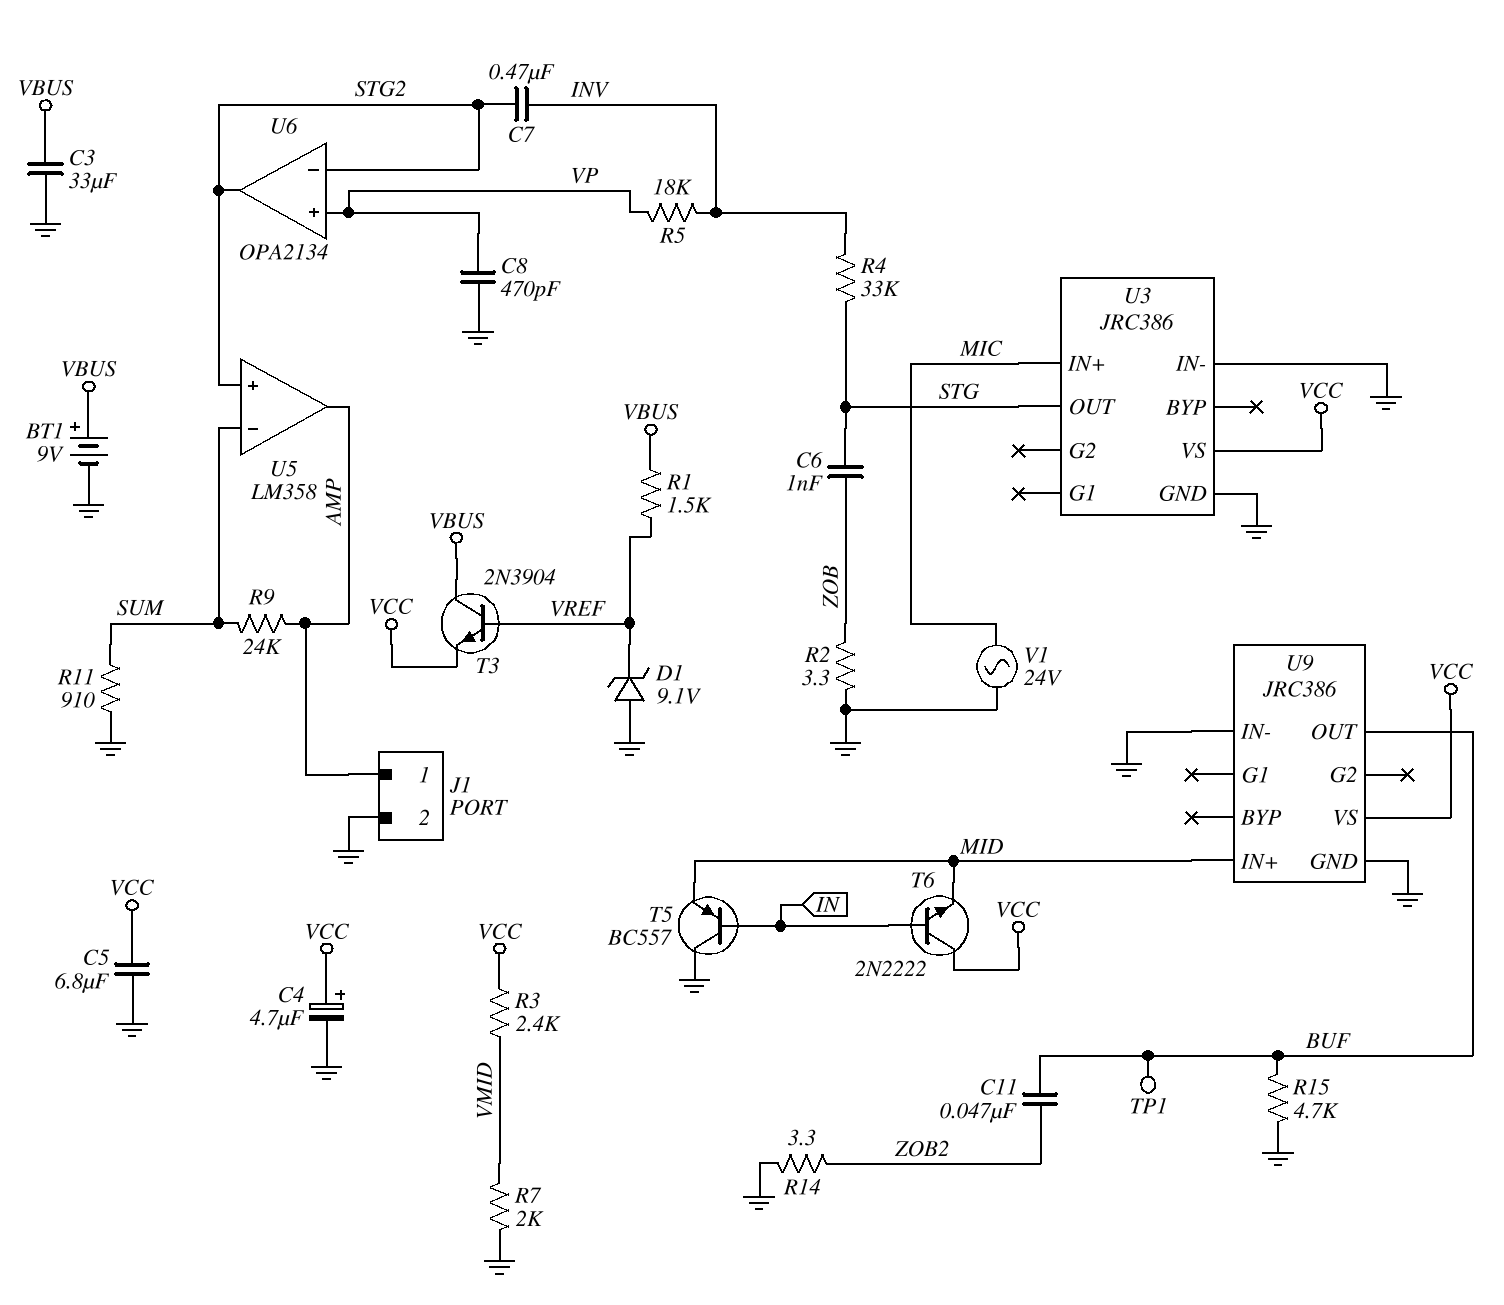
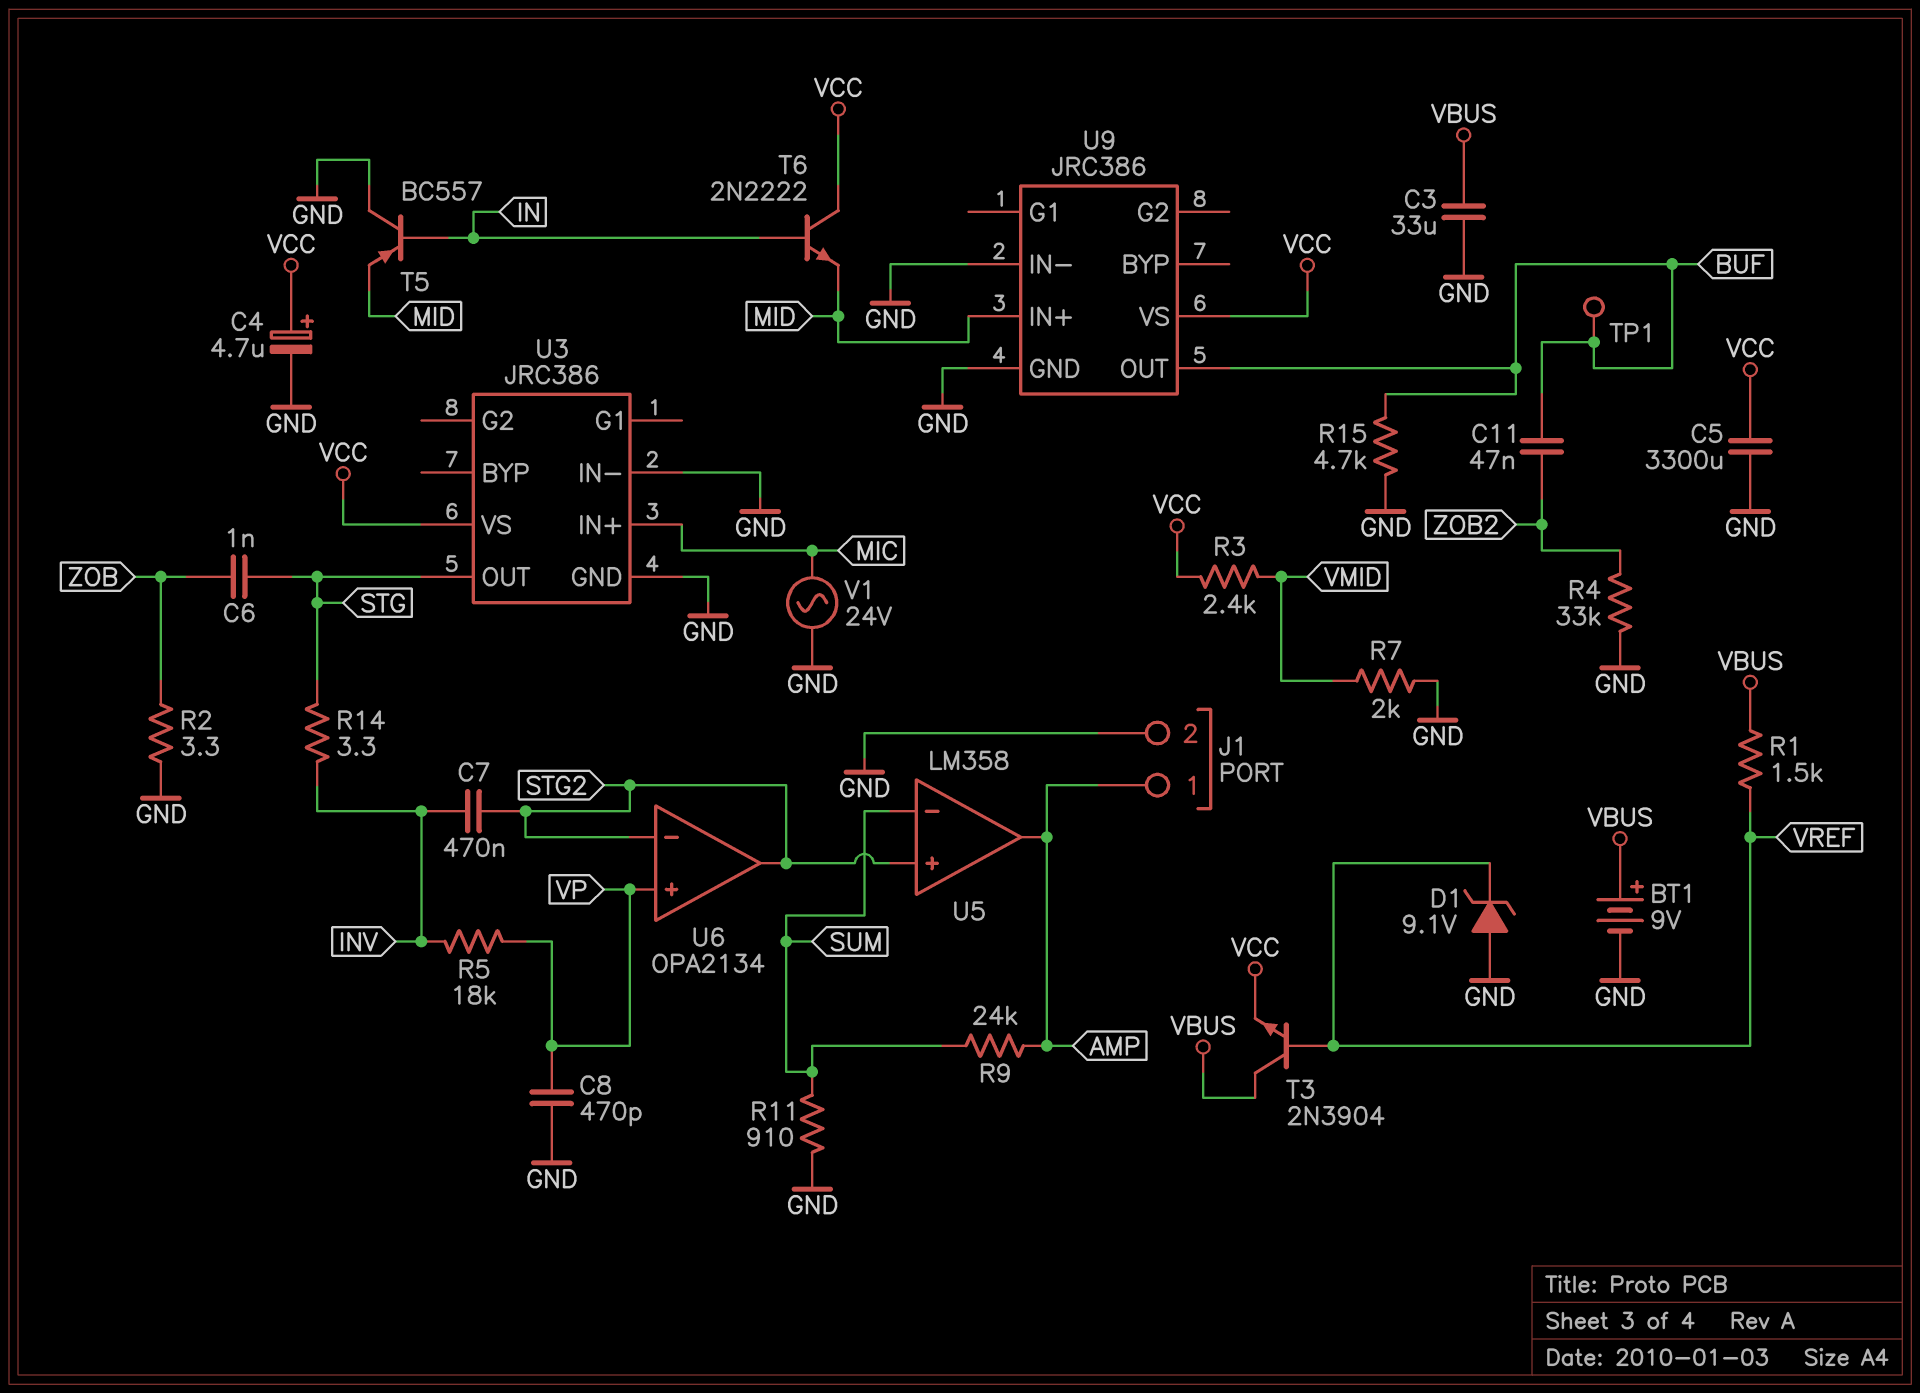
C5: 6.8uF (GND, VCC) -> 3300uF (GND, VCC)
R4: 33k (INV, STG) -> 33k (GND, ZOB2)
R14: 3.3 (GND, ZOB2) -> 3.3 (INV, STG)

